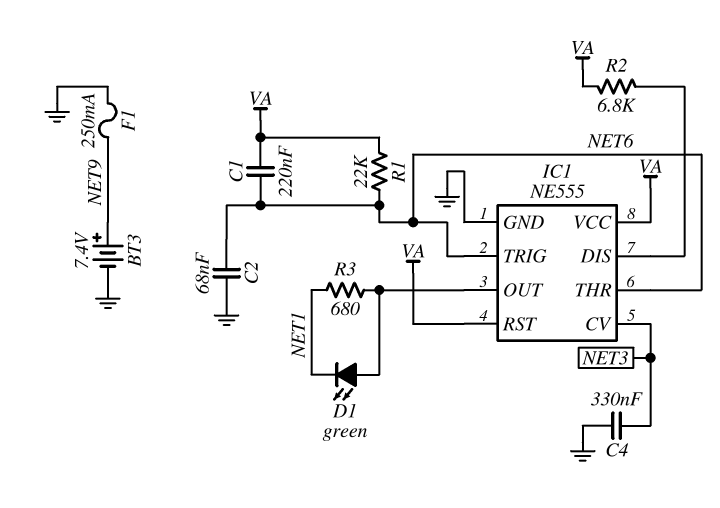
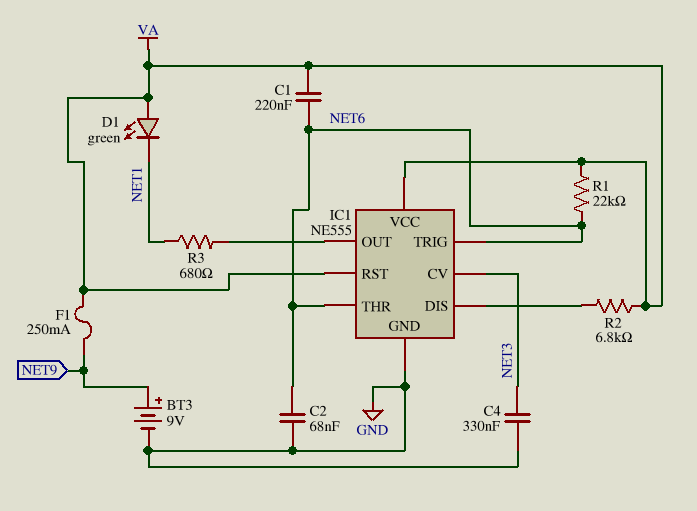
BT3: 7.4V (plus NET9, minus GND) -> 9V (plus NET9, minus GND)
D1: LED green (A IC1/OUT, K NET1) -> LED green (A VA, K NET1)
F1: 250mA (GND, NET9) -> 250mA (NET9, VA)

